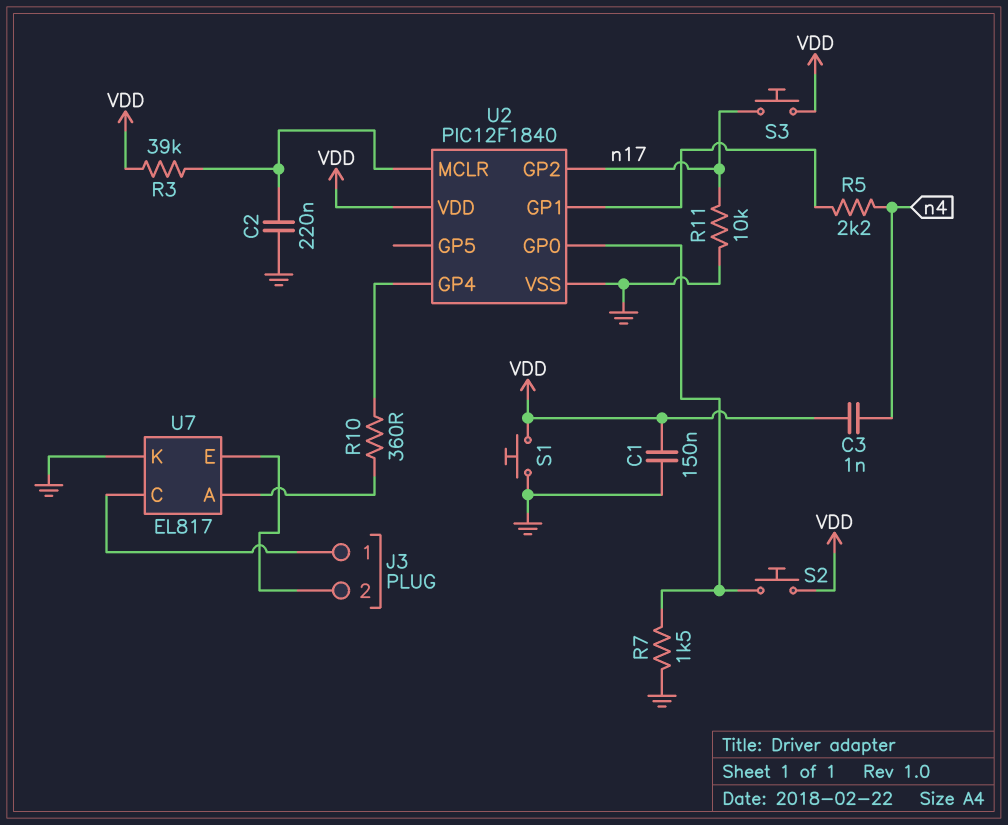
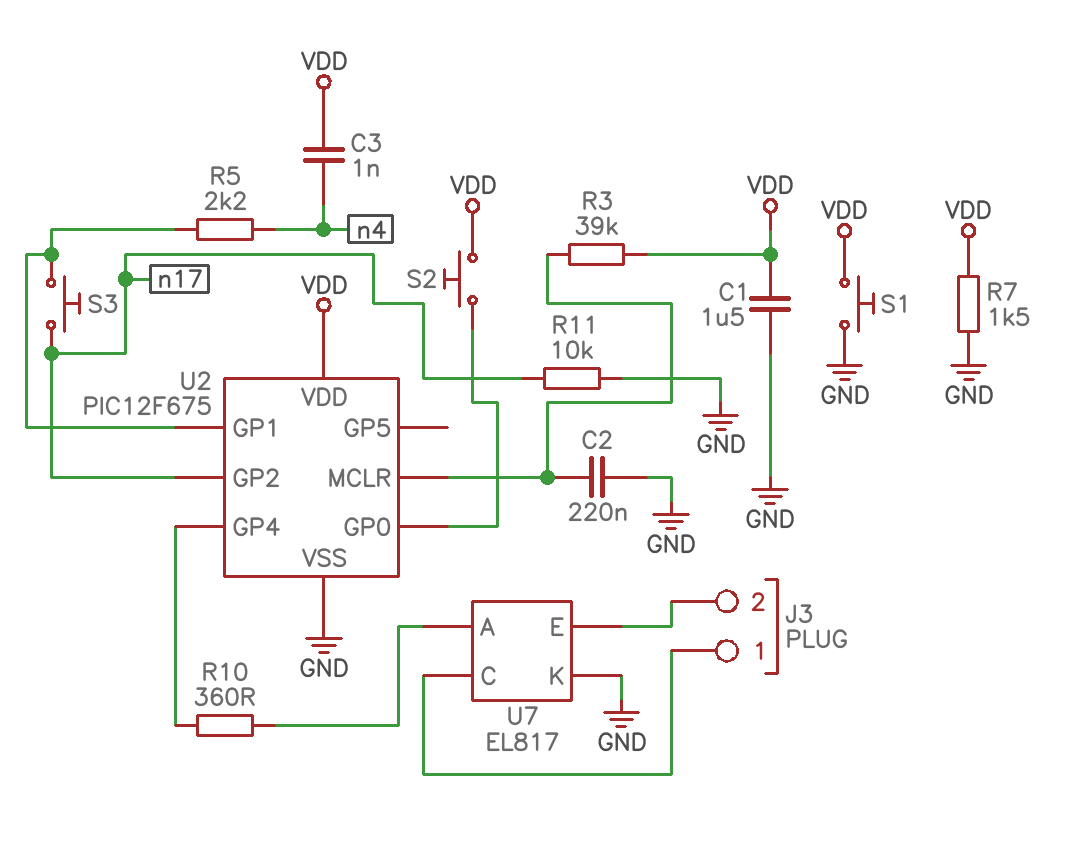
C1: 150nF (GND, VDD) -> 1.5uF (GND, VDD)
R7: 1.5k (GND, U2/GP0) -> 1.5k (GND, VDD)
S3: button (VDD, n17) -> button (U2/GP1, n17)
U2: PIC12F1840 -> PIC12F675

